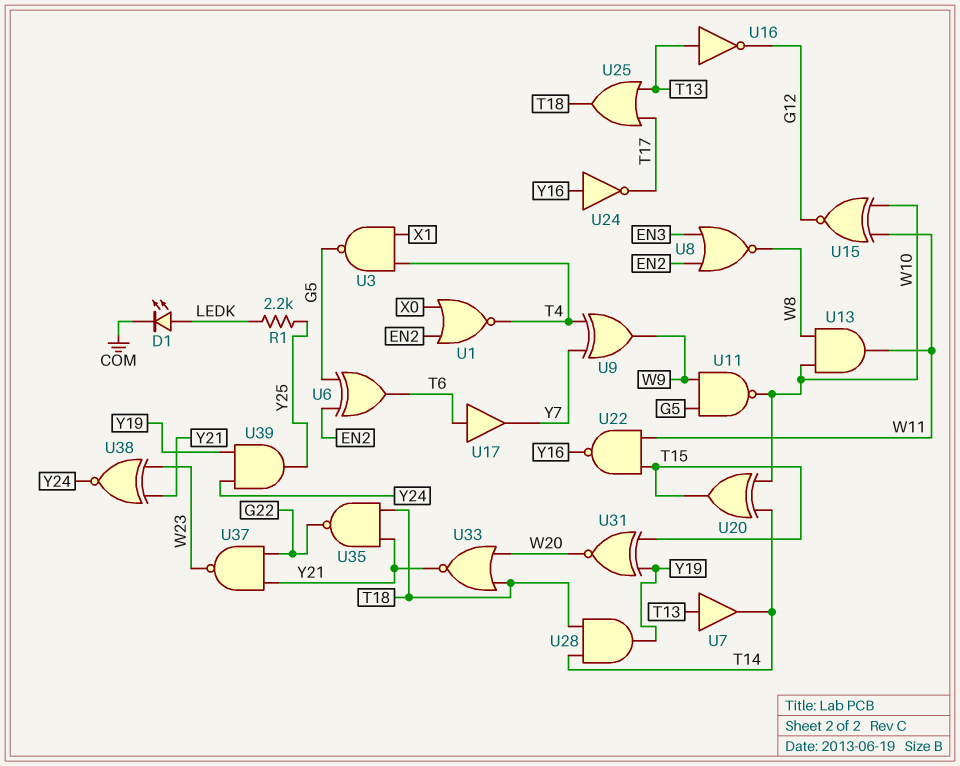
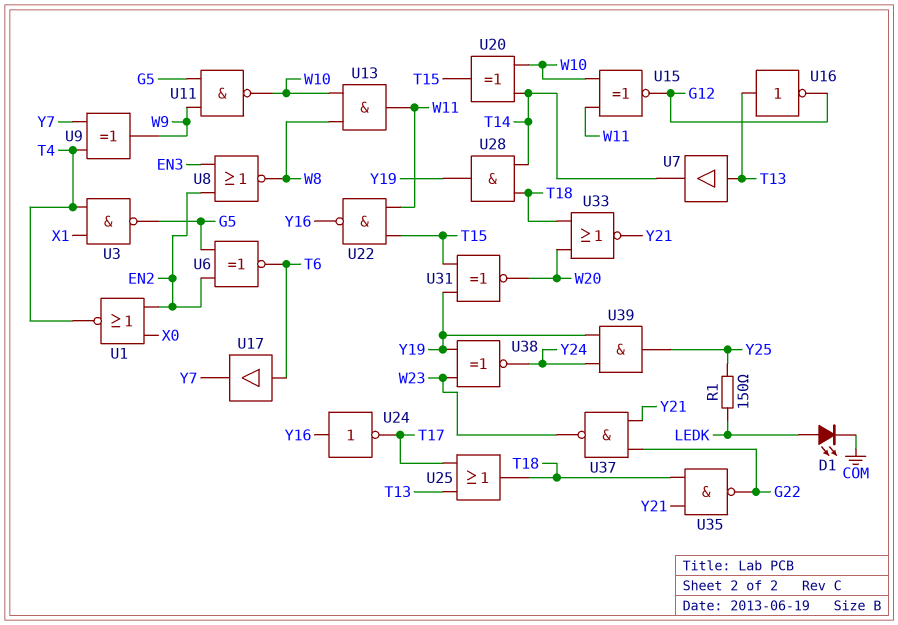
R1: 2.2k (LEDK, Y25) -> 150 (LEDK, Y25)
U6: XOR (in EN2, in G5, out T6) -> XNOR (in EN2, in G5, out T6)
U38: XNOR (in W23, in Y21, out Y24) -> XNOR (in W23, in Y19, out Y24)

